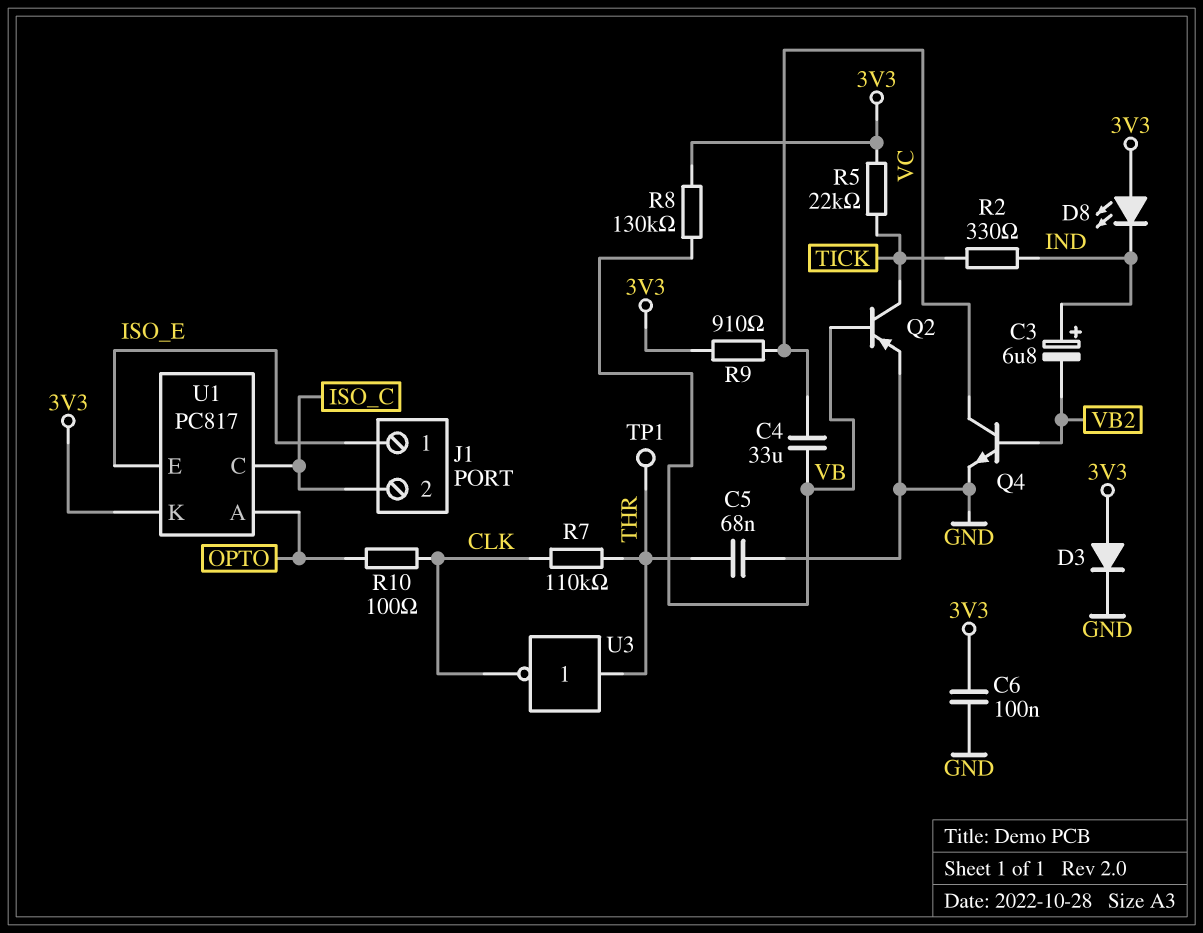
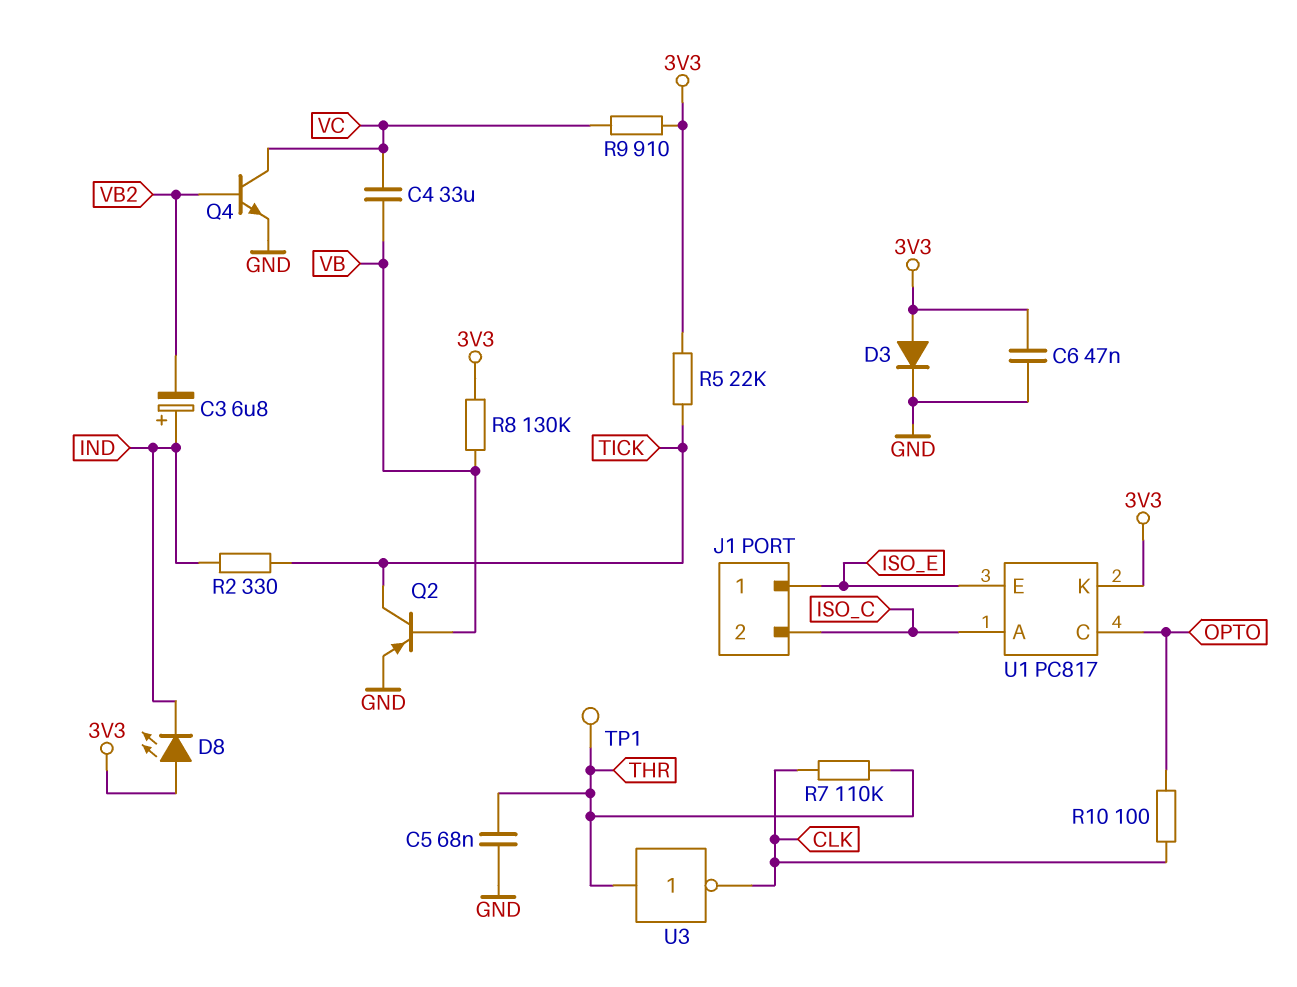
C6: 100nF (3V3, GND) -> 47nF (3V3, GND)
U1 pin A: OPTO -> ISO_C
U1 pin C: ISO_C -> OPTO

